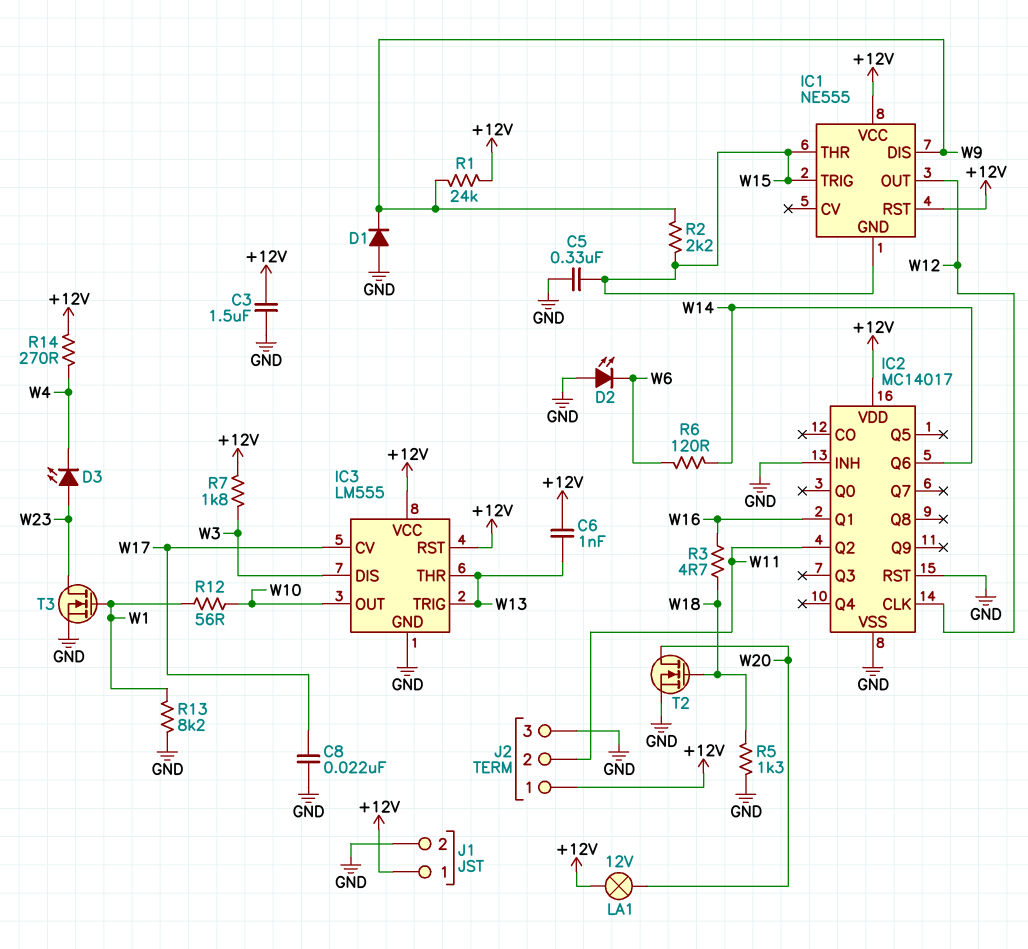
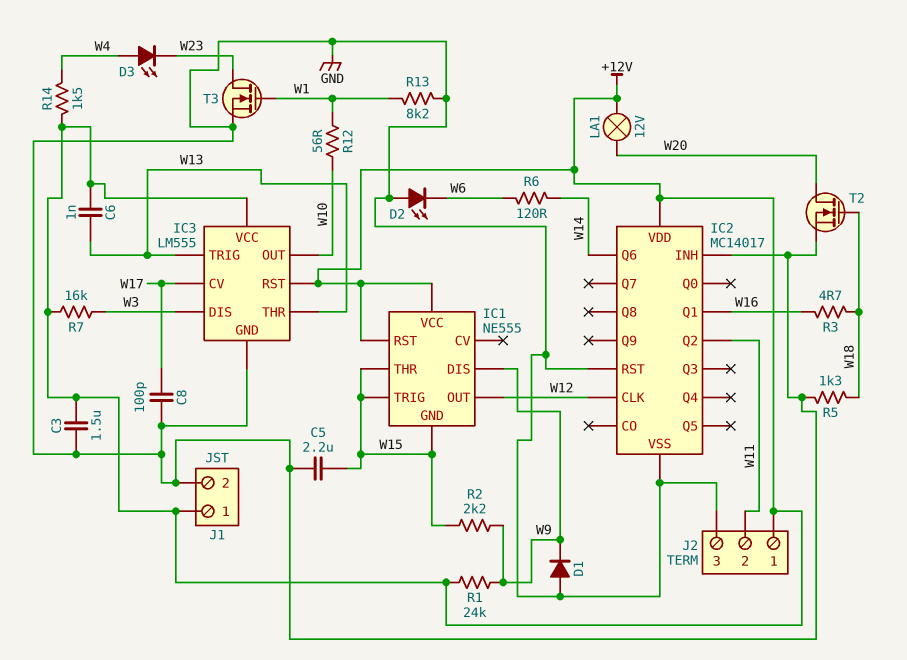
C5: 330nF (GND, W15) -> 2.2uF (GND, W15)
C8: 22nF (GND, W17) -> 100pF (GND, W17)
D3: LED (A W23, K W4) -> LED (A W4, K W23)
R7: 1.8k (+12V, W3) -> 16k (+12V, W3)
R14: 270 (+12V, W4) -> 1.5k (+12V, W4)

